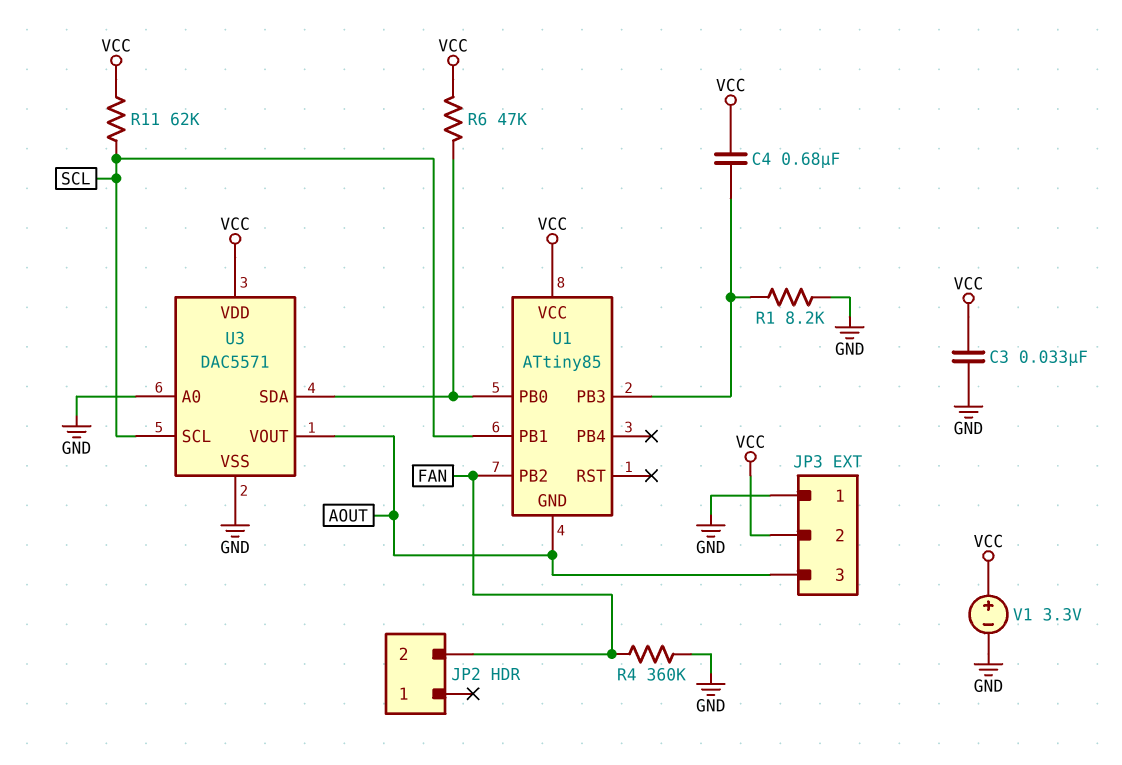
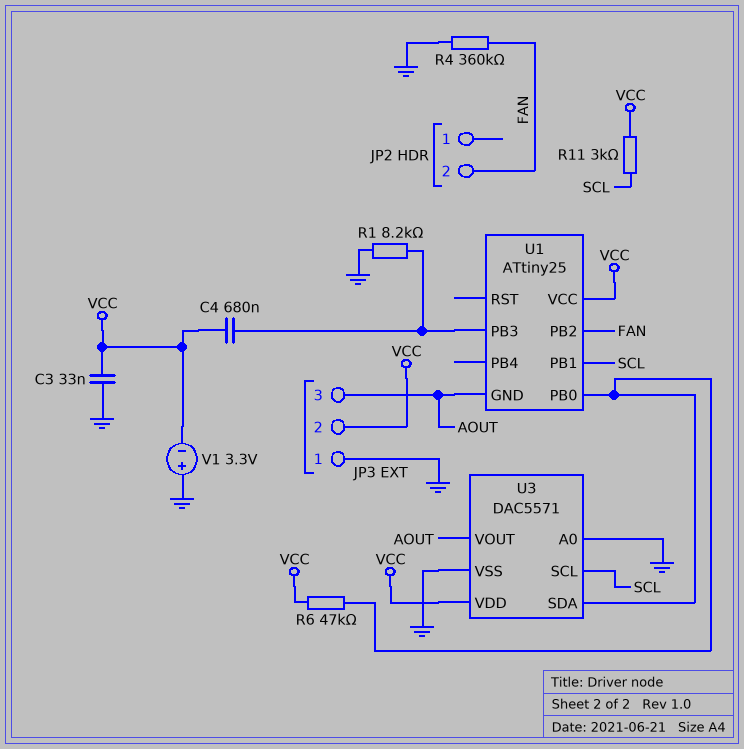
R11: 62k (SCL, VCC) -> 3k (SCL, VCC)
U1: ATtiny85 -> ATtiny25
V1: 3.3V (plus VCC, minus GND) -> 3.3V (plus GND, minus VCC)

